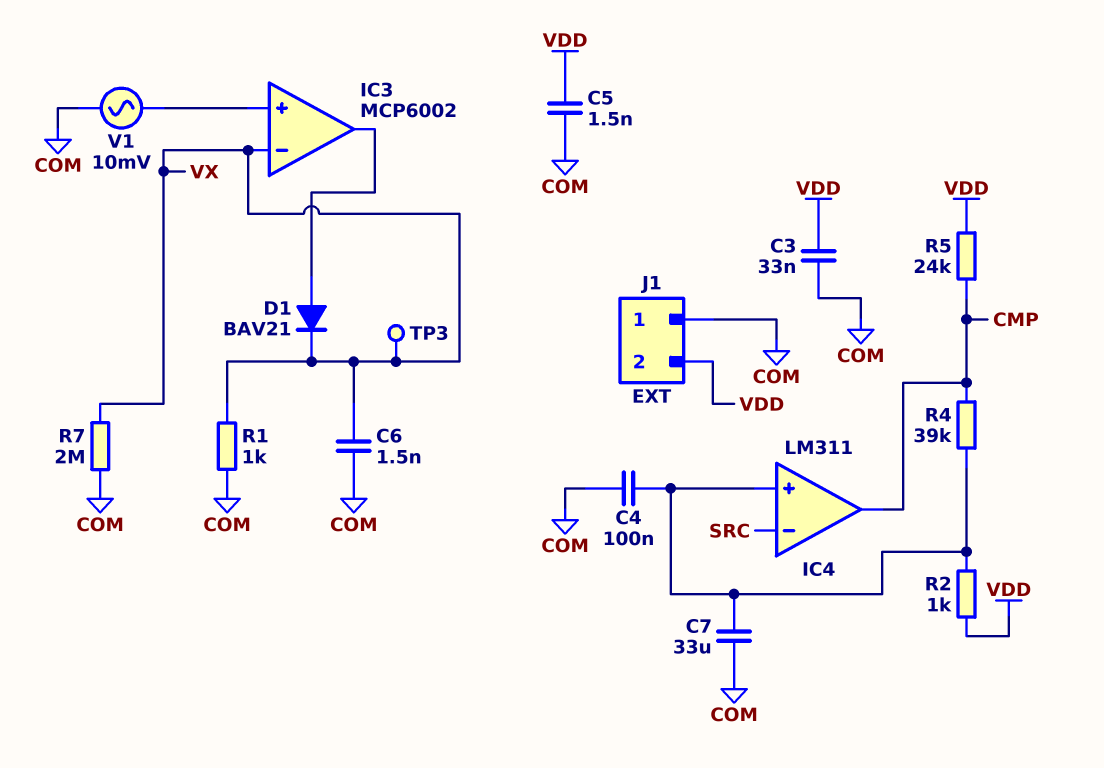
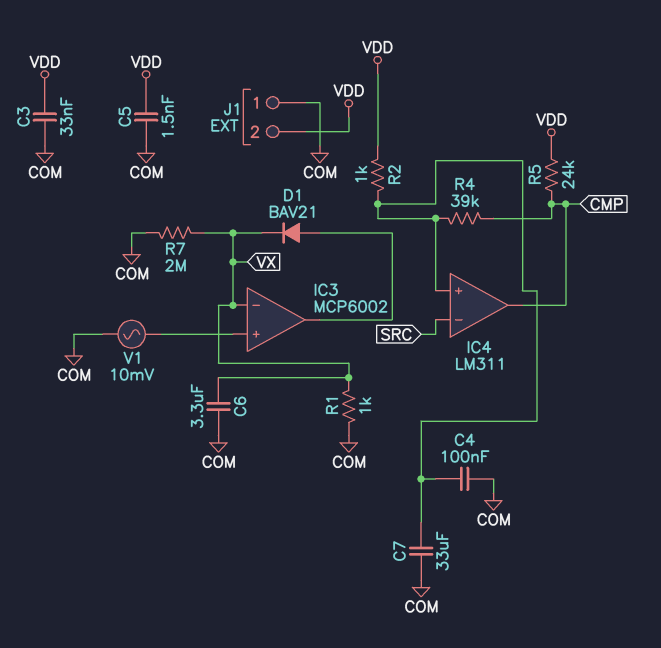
C6: 1.5nF (COM, VX) -> 3.3uF (COM, VX)
TP3: test point (VX) -> none

